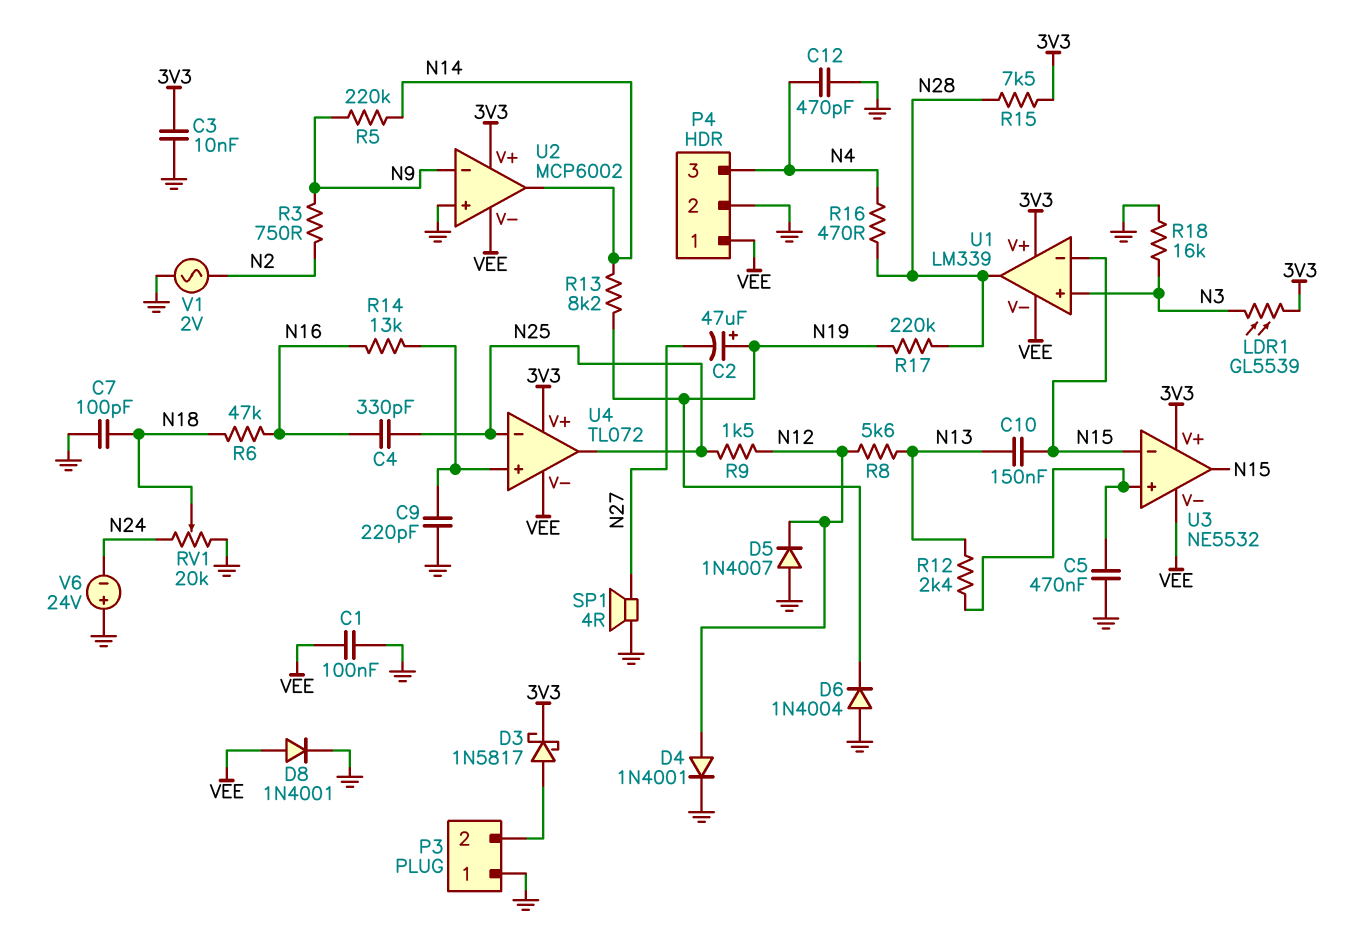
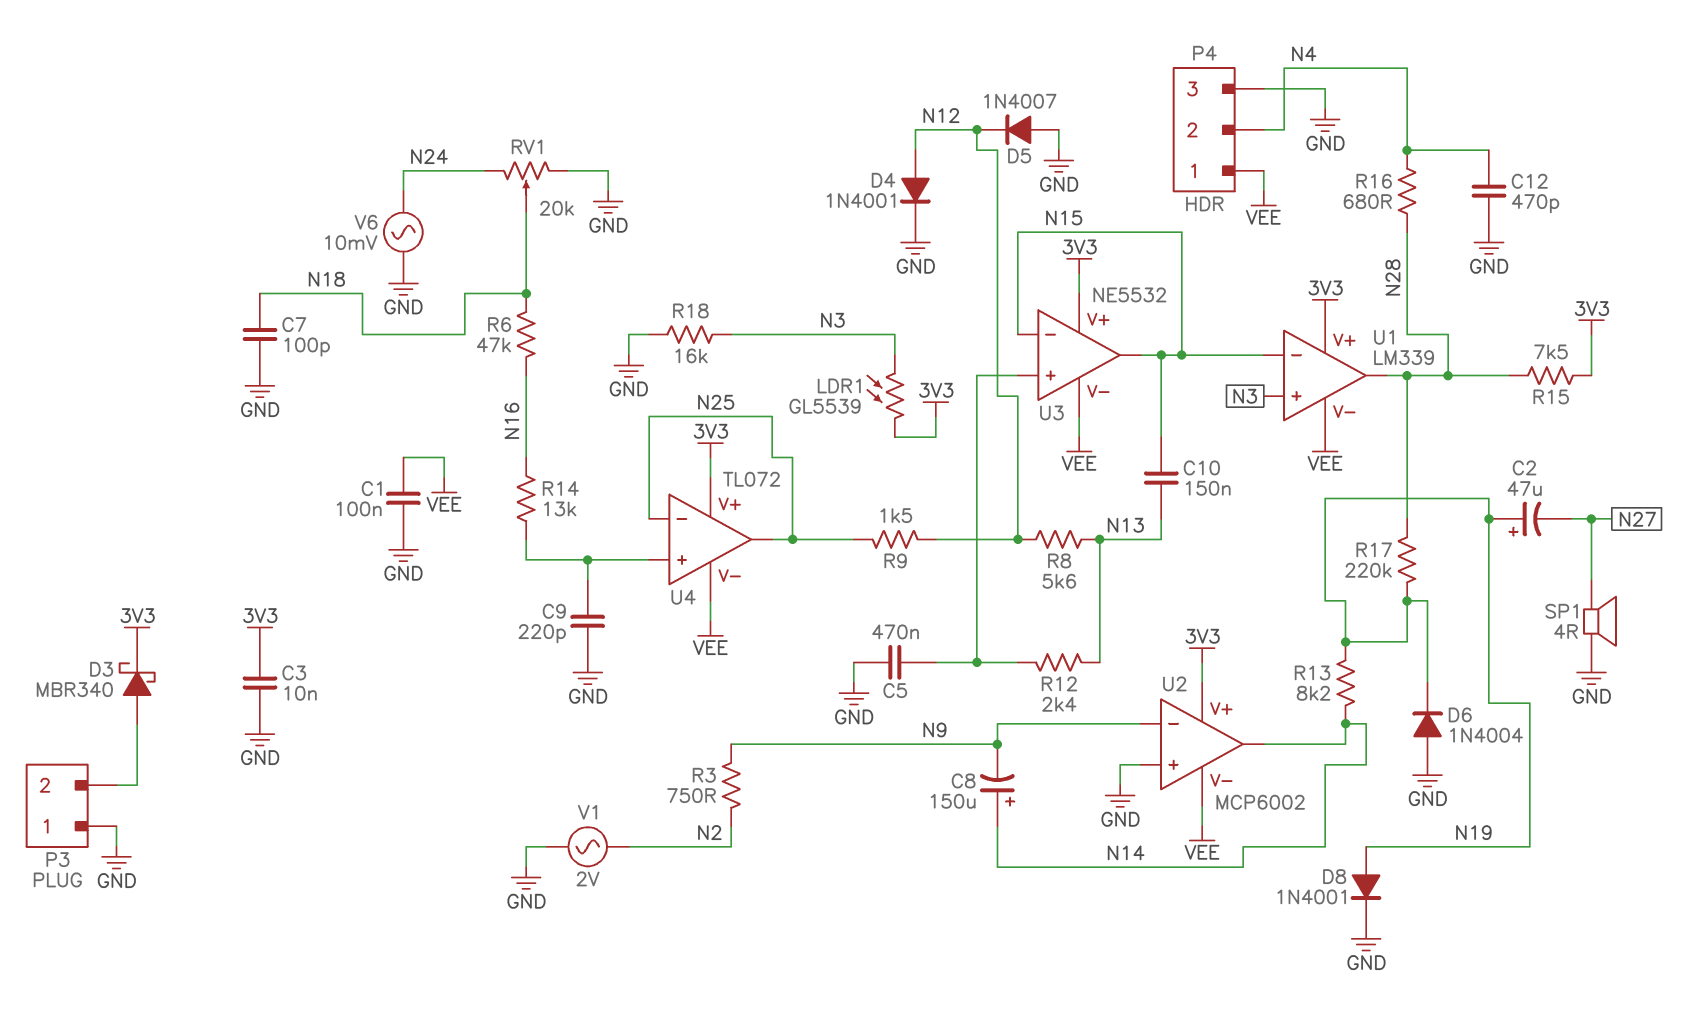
C4: 330pF (N16, N25) -> none
C8: none -> 150uF (plus N14, minus N9)
D3: schottky 1N5817 (A P3/2, K 3V3) -> schottky MBR340 (A P3/2, K 3V3)
D8: diode 1N4001 (A VEE, K GND) -> diode 1N4001 (A N19, K GND)
P4 pin 2: GND -> N4
P4 pin 3: N4 -> GND
R5: 220k (N9, N14) -> none
R16: 470 (N4, N28) -> 680 (N4, N28)
V6: 24V (plus GND, minus N24) -> AC 10mV (GND, N24)

